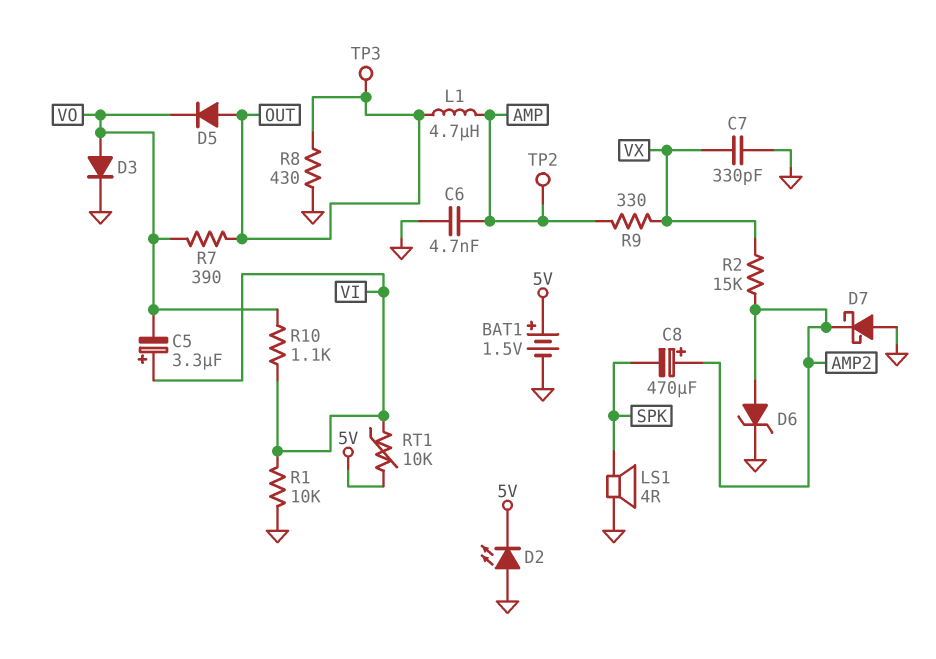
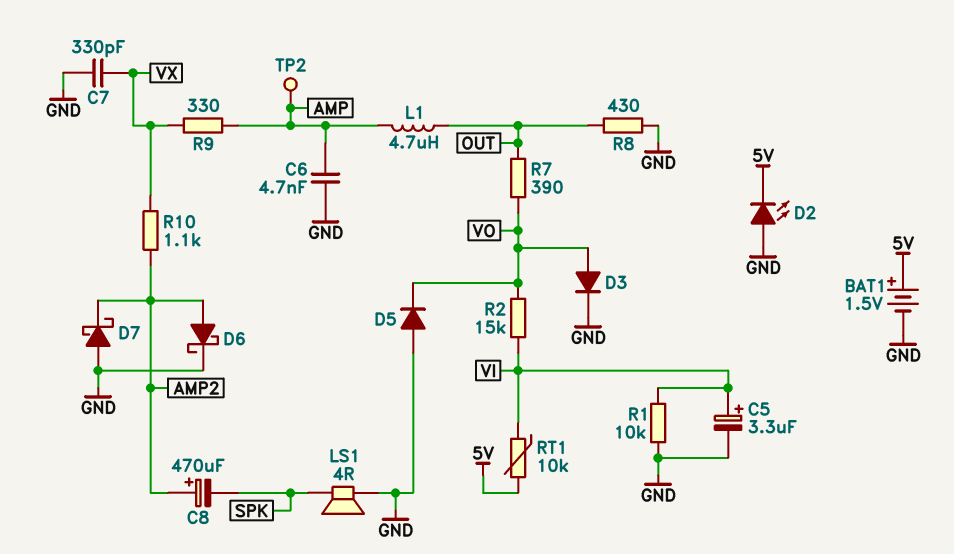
C5: 3.3uF (plus VI, minus VO) -> 3.3uF (plus VI, minus GND)
D5: diode (A OUT, K VO) -> diode (A GND, K VO)
D6: zener (A AMP2, K GND) -> schottky (A AMP2, K GND)
R2: 15k (AMP2, VX) -> 15k (VI, VO)
R10: 1.1k (VI, VO) -> 1.1k (AMP2, VX)
TP3: test point (OUT) -> none

